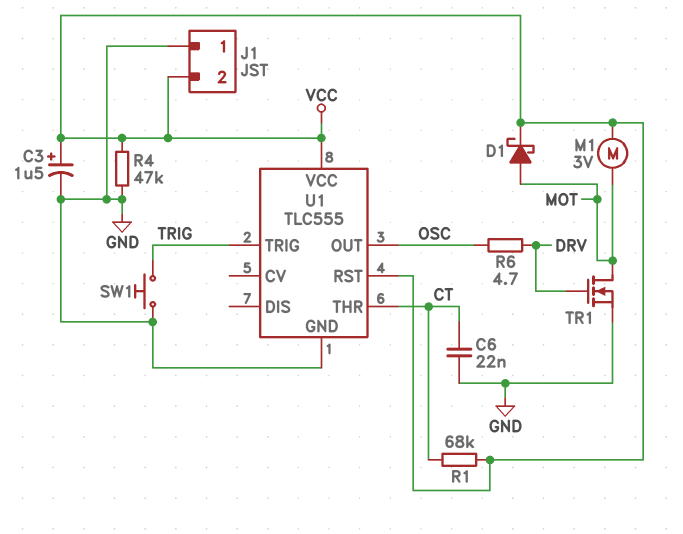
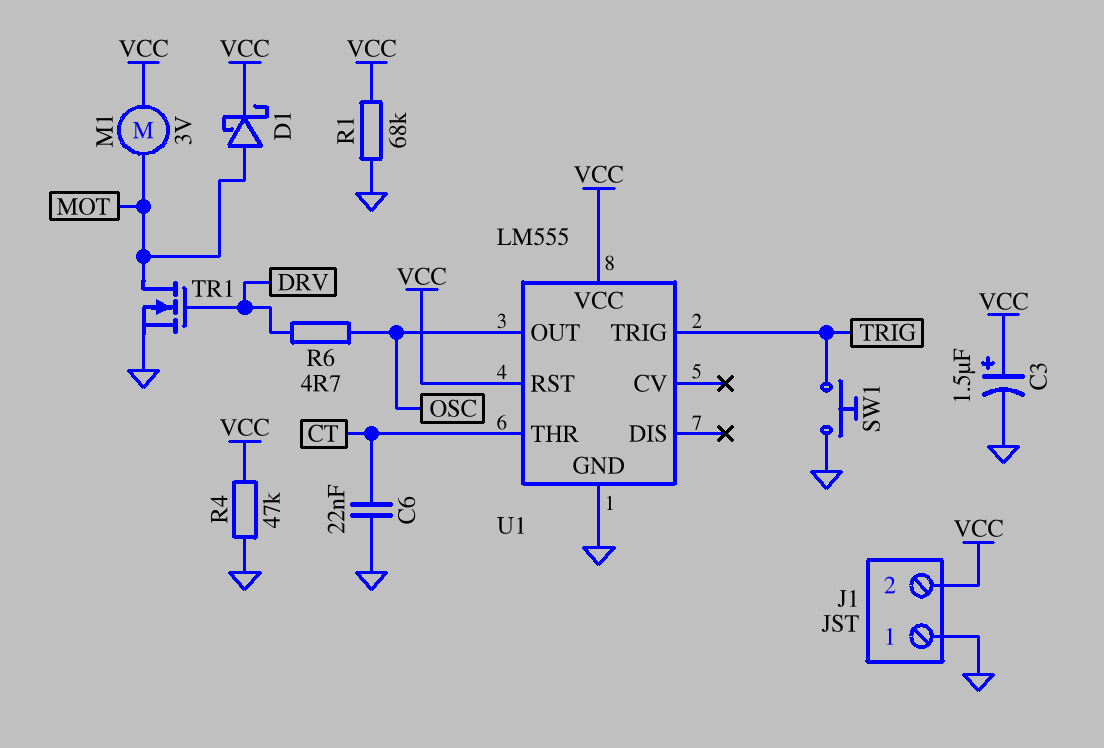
R1: 68k (CT, VCC) -> 68k (GND, VCC)
U1: TLC555 -> LM555

